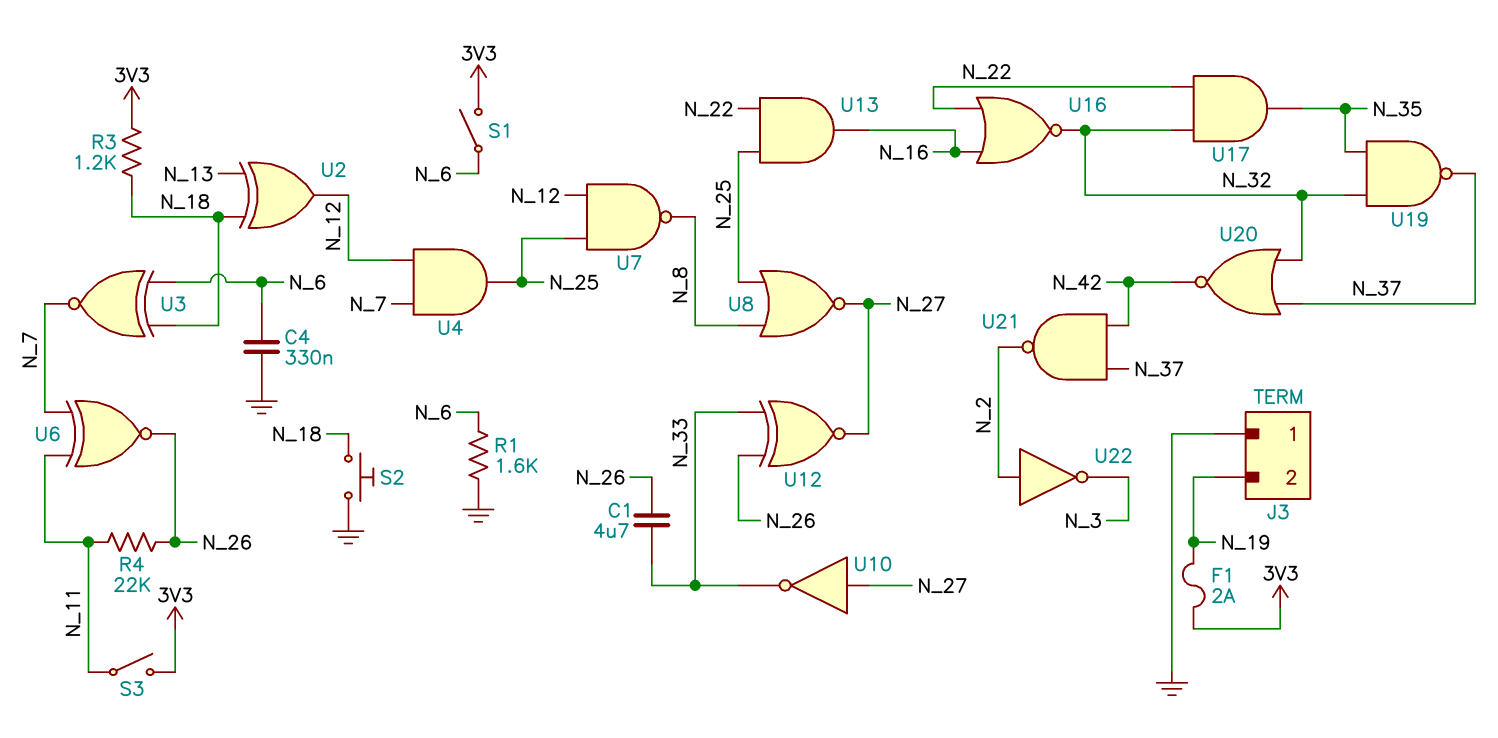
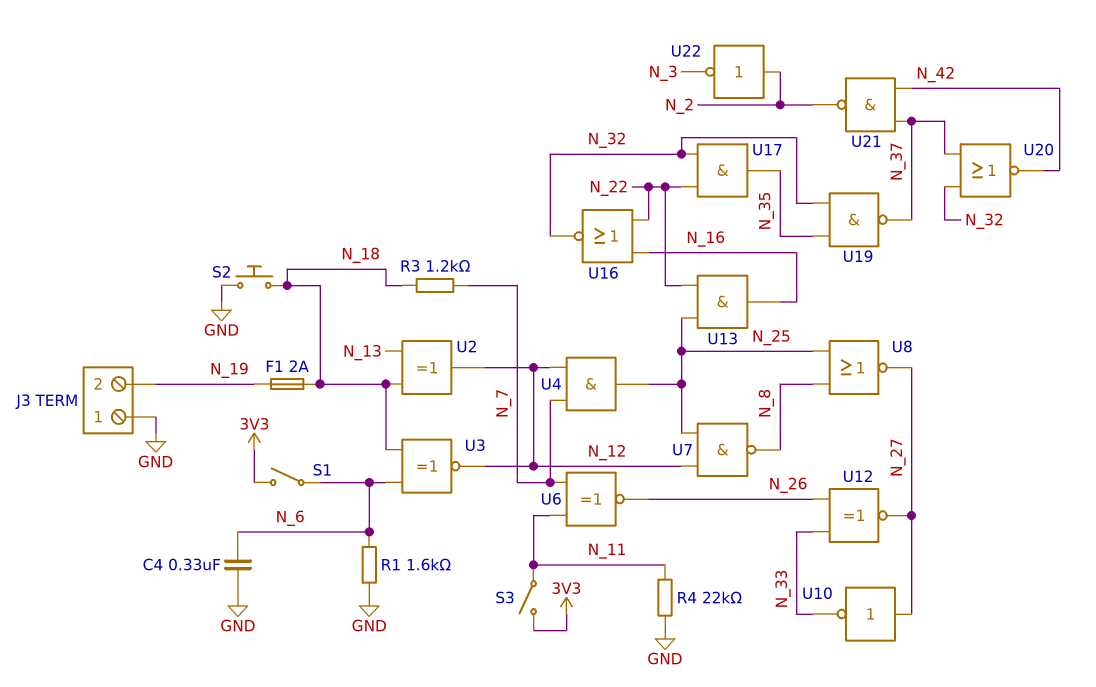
C1: 4.7uF (N_26, N_33) -> none
F1: 2A (3V3, N_19) -> 2A (N_18, N_19)
R3: 1.2k (3V3, N_18) -> 1.2k (N_7, N_18)
R4: 22k (N_11, N_26) -> 22k (GND, N_11)
U3: XNOR (in N_6, in N_18, out N_7) -> XNOR (in N_6, in N_18, out N_12)

